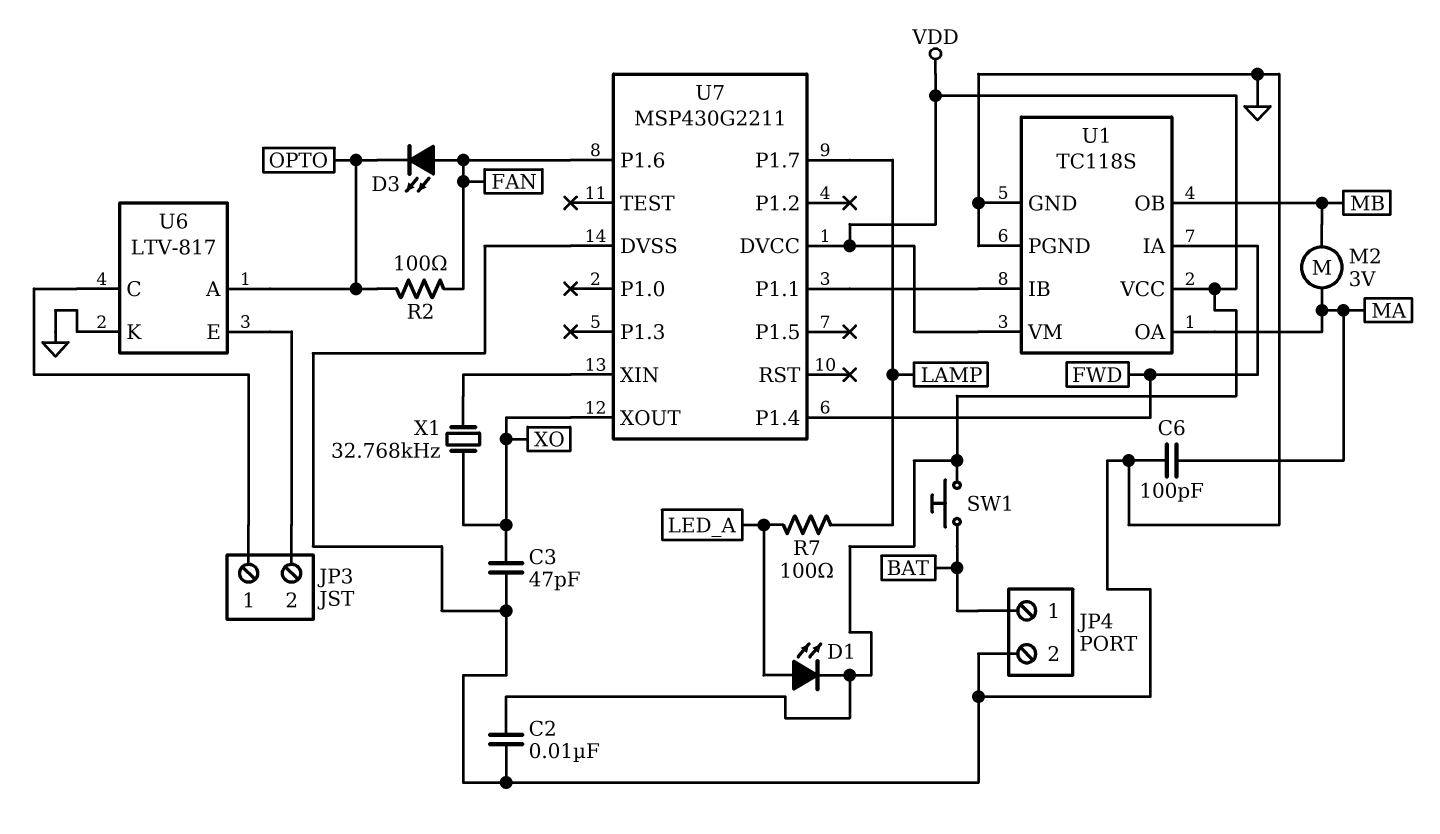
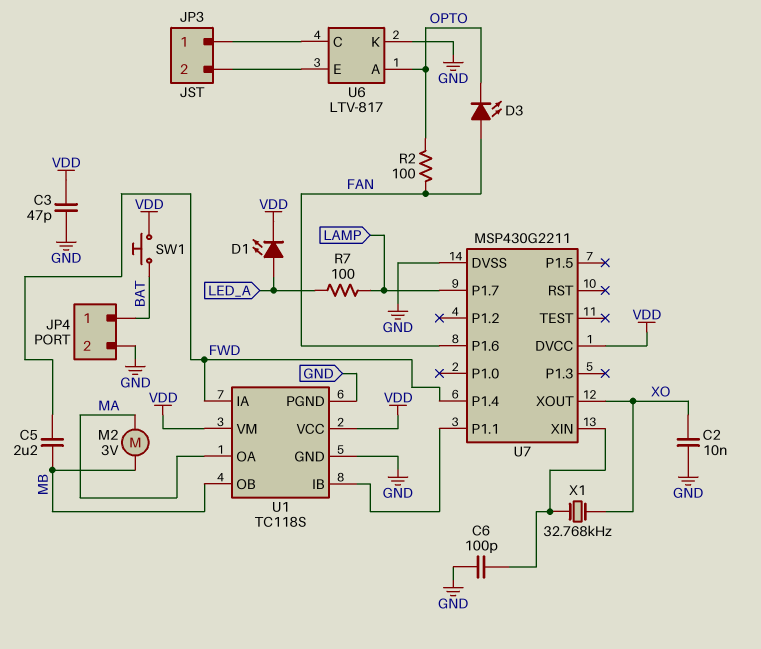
C2: 10nF (GND, VDD) -> 10nF (GND, XO)
C3: 47pF (GND, XO) -> 47pF (GND, VDD)
C5: none -> 2.2uF (FWD, MB)
C6: 100pF (GND, MA) -> 100pF (GND, U7/XIN)

